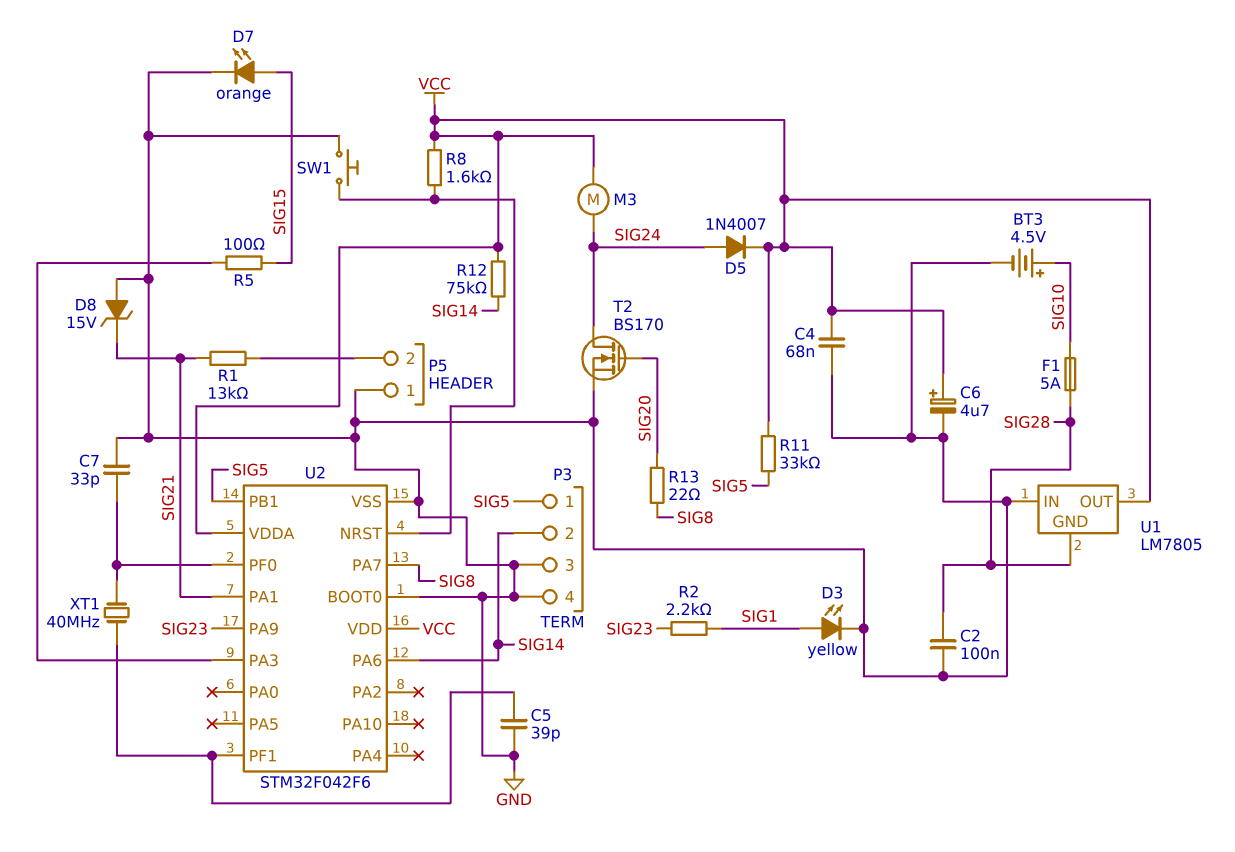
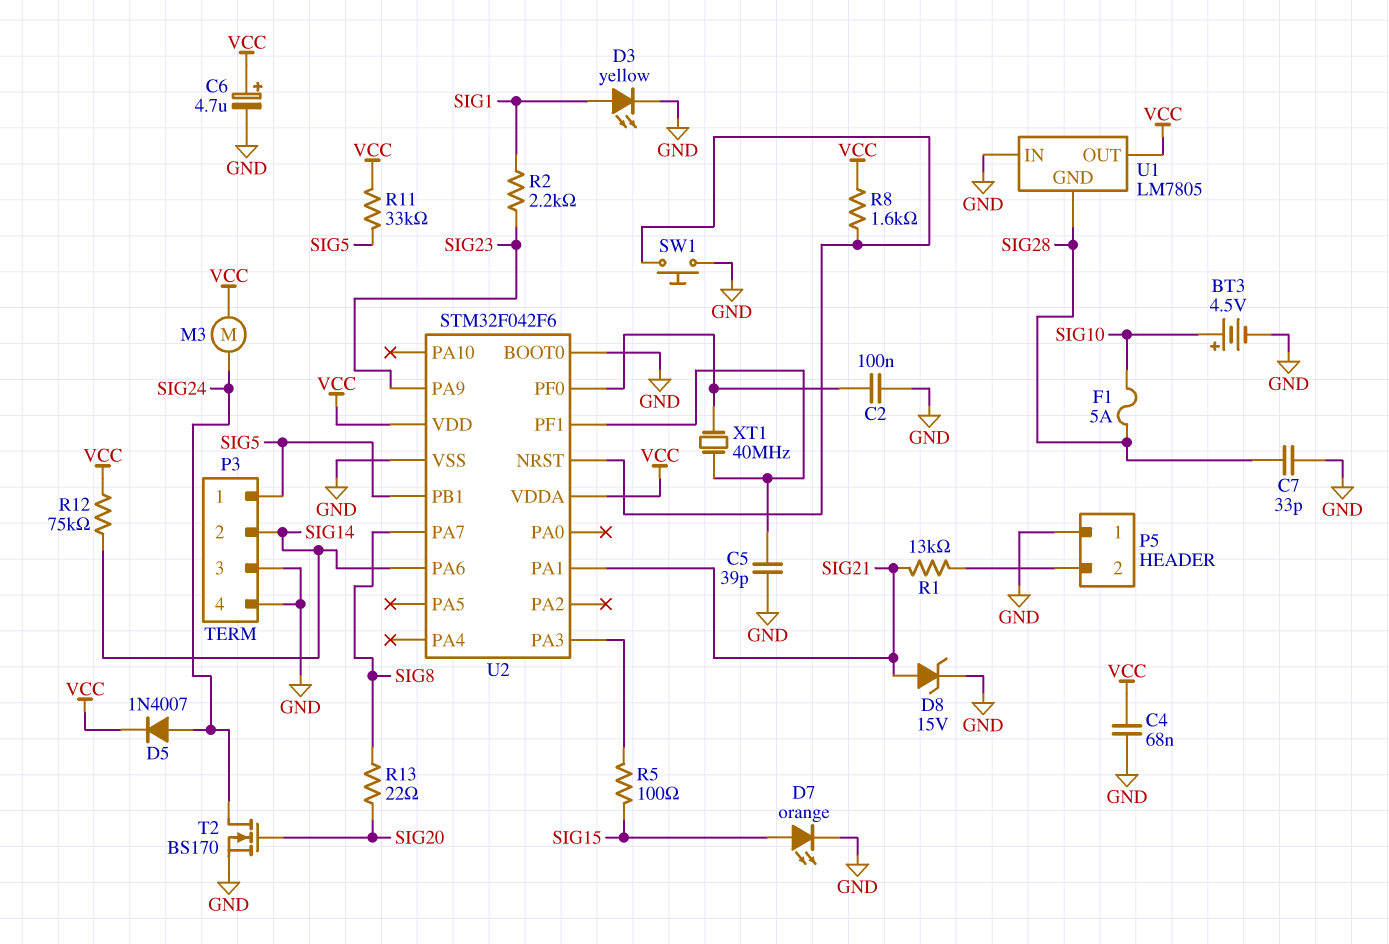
C2: 100nF (GND, SIG28) -> 100nF (GND, U2/PF0)
C7: 33pF (GND, U2/PF0) -> 33pF (GND, SIG28)
D8: zener 15V (A GND, K SIG21) -> zener 15V (A SIG21, K GND)

